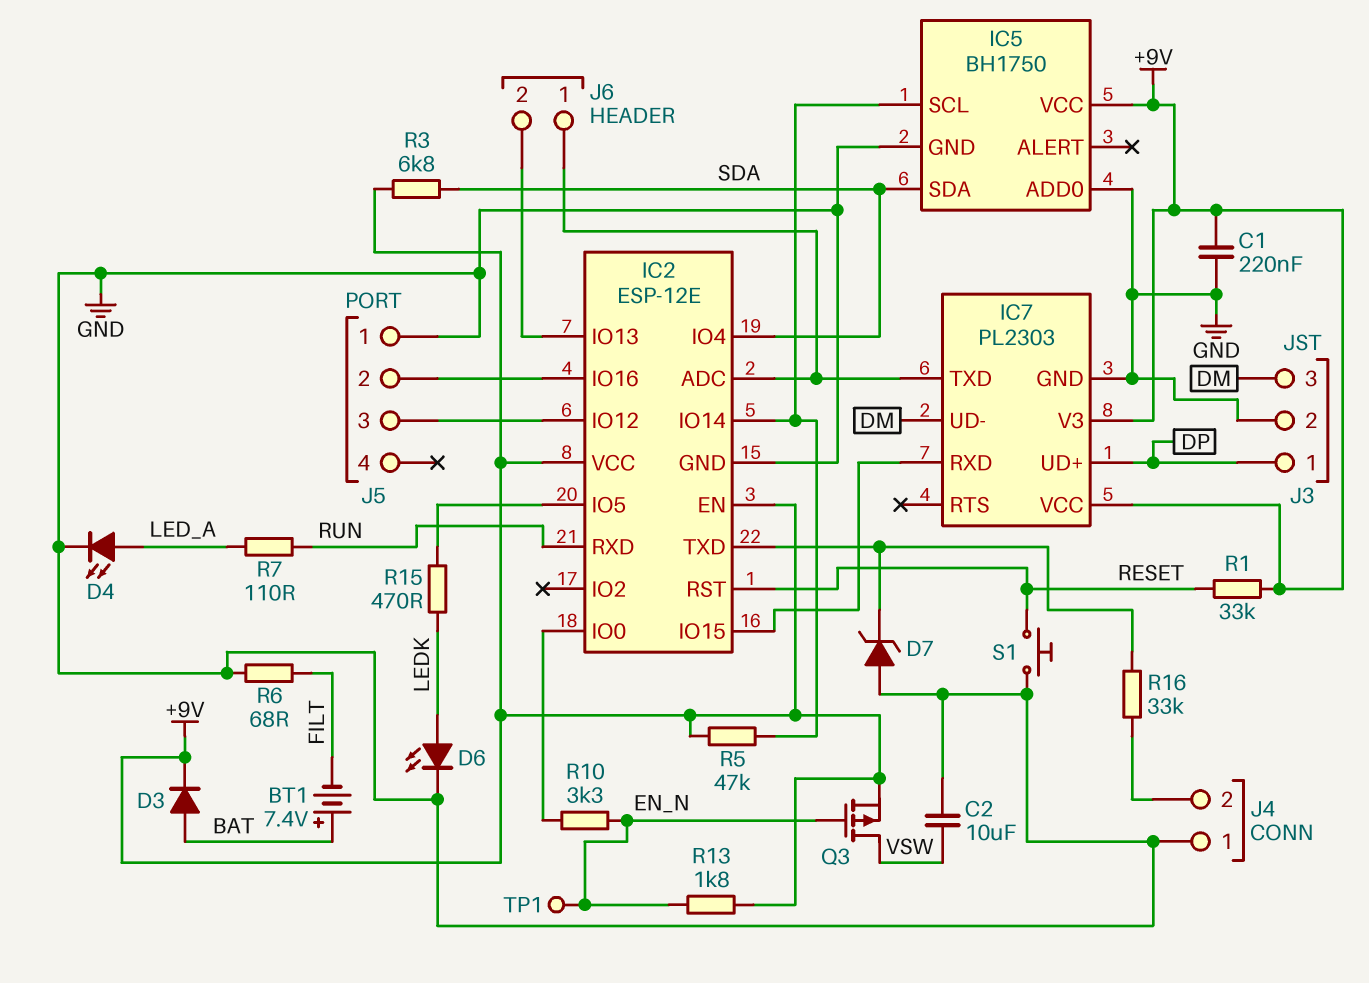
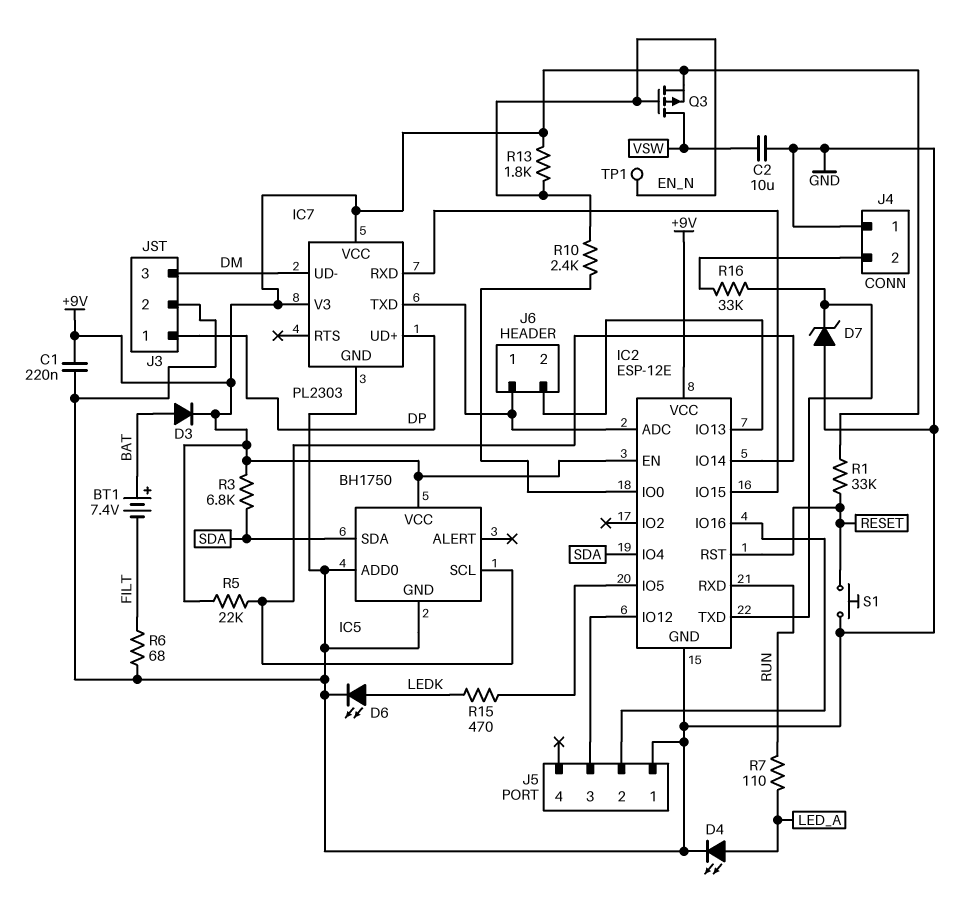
R5: 47k (+9V, IC2/IO14) -> 22k (+9V, IC2/IO14)
R10: 3.3k (EN_N, IC2/IO0) -> 2.4k (EN_N, IC2/IO0)

